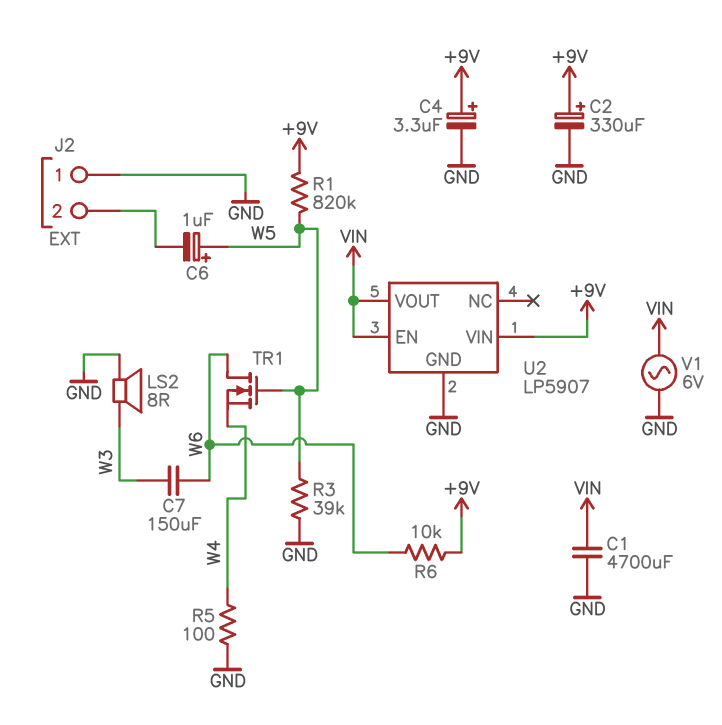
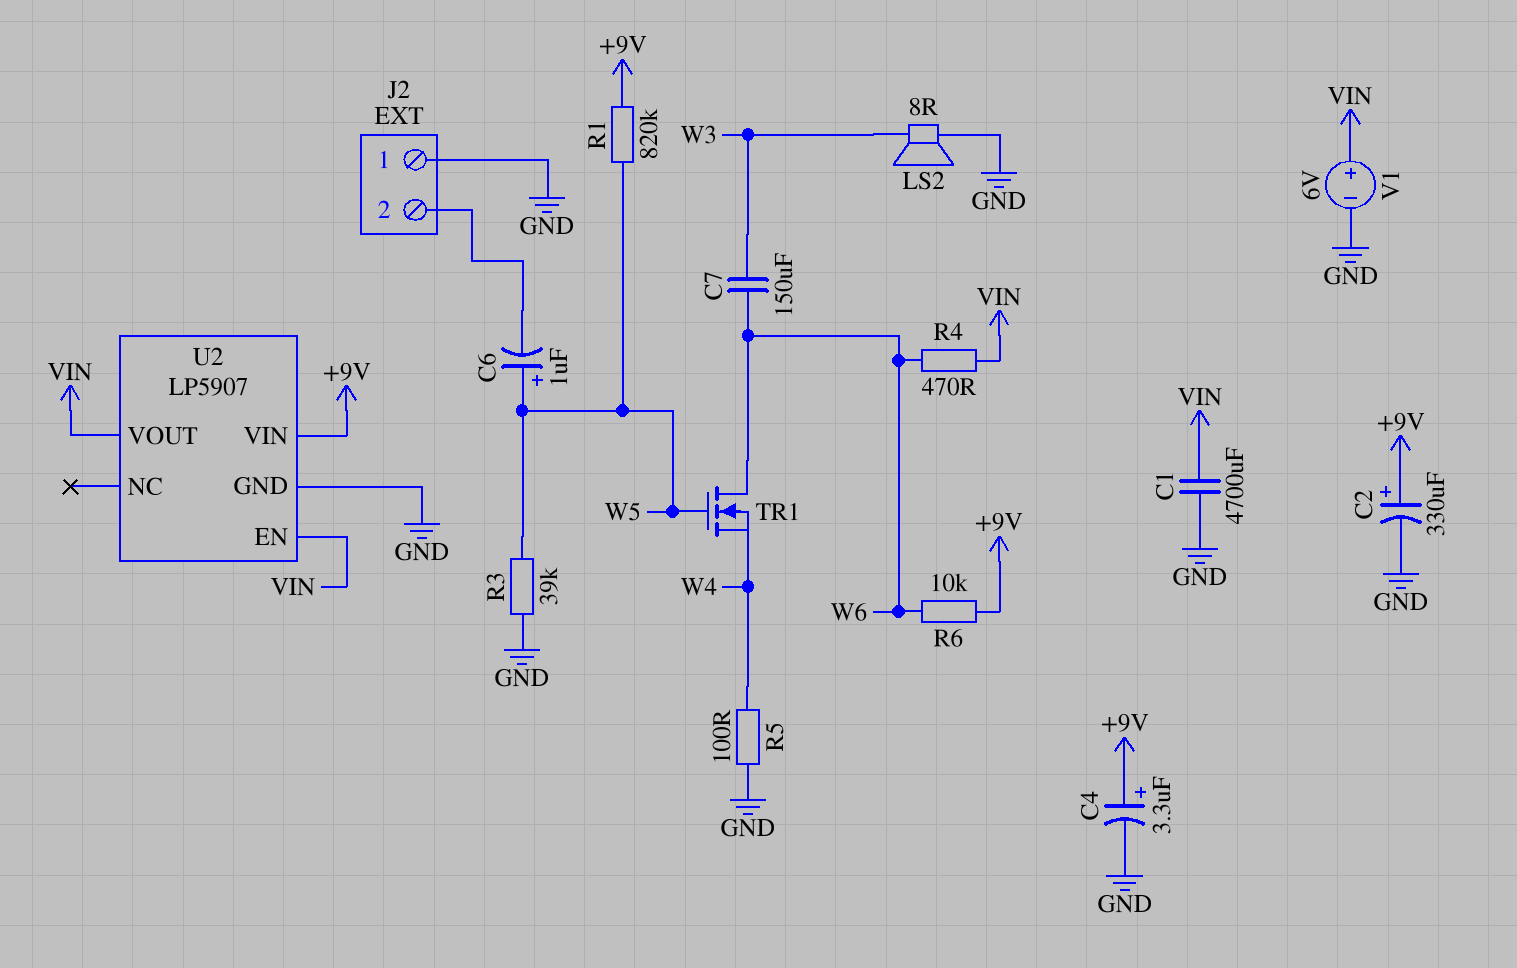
R4: none -> 470 (VIN, W6)
V1: AC 6V (GND, VIN) -> 6V (plus VIN, minus GND)

